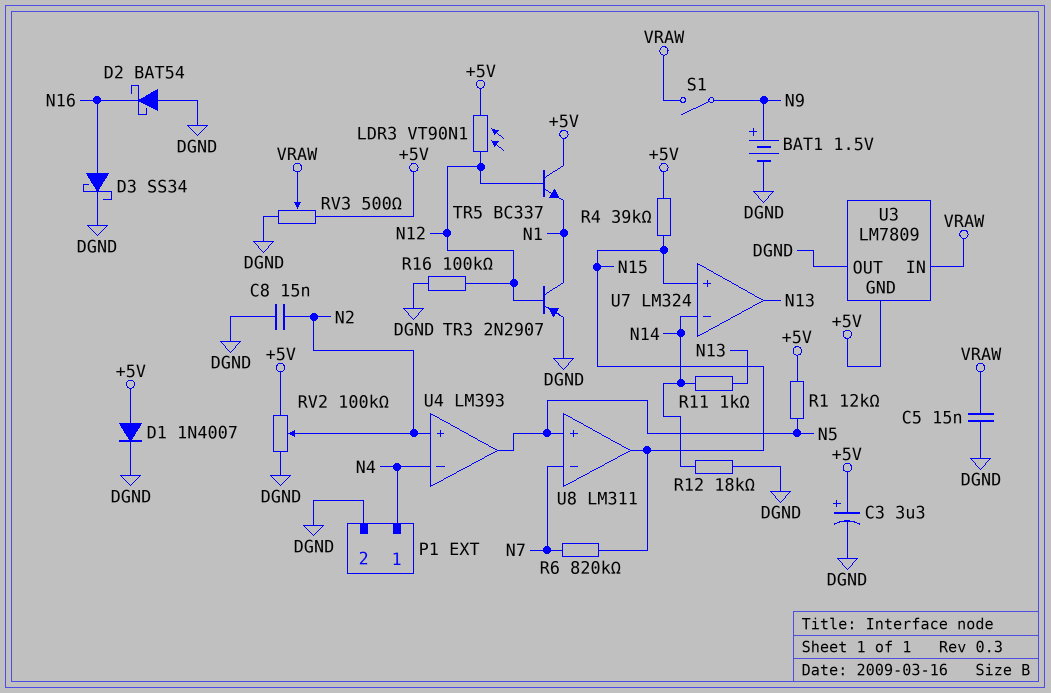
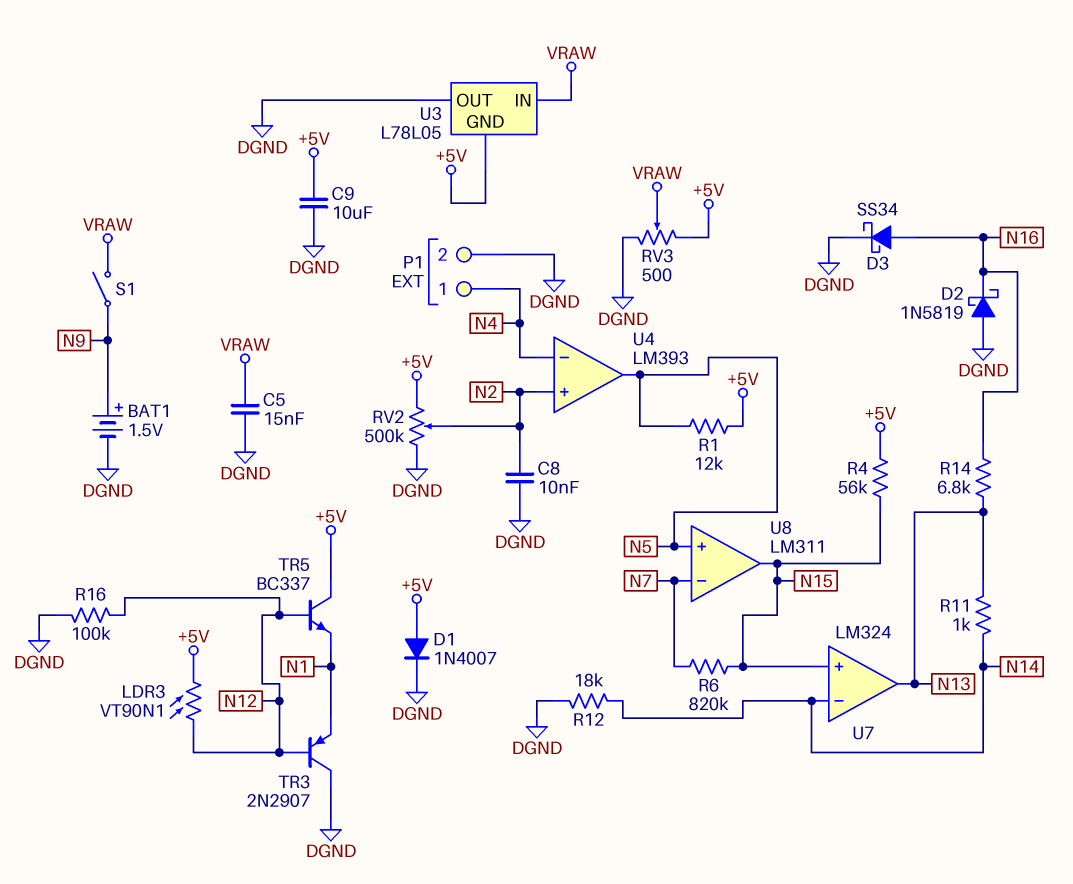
C3: 3.3uF (plus +5V, minus DGND) -> none
C8: 15nF (DGND, N2) -> 10nF (DGND, N2)
C9: none -> 10uF (+5V, DGND)
D2: schottky BAT54 (A DGND, K N16) -> schottky 1N5819 (A DGND, K N16)
R4: 39k (+5V, N15) -> 56k (+5V, N15)
R14: none -> 6.8k (N13, N16)
RV2: 100k (+5V, DGND, wiper N2) -> 500k (+5V, DGND, wiper N2)
TR3: PNP 2N2907 (B N12, C N1, E DGND) -> PNP 2N2907 (B N12, C DGND, E N1)
U3: LM7809 -> L78L05

